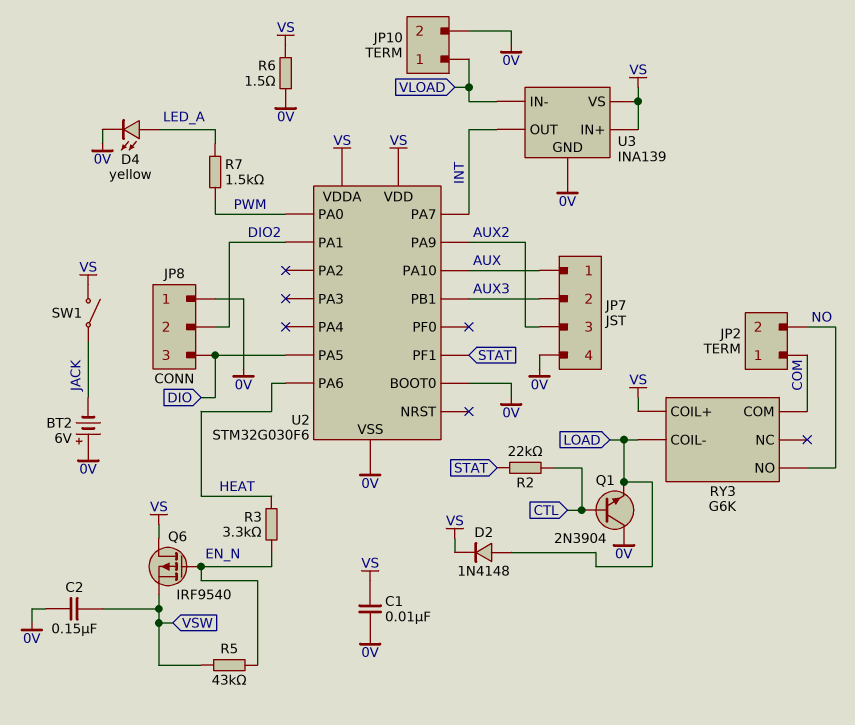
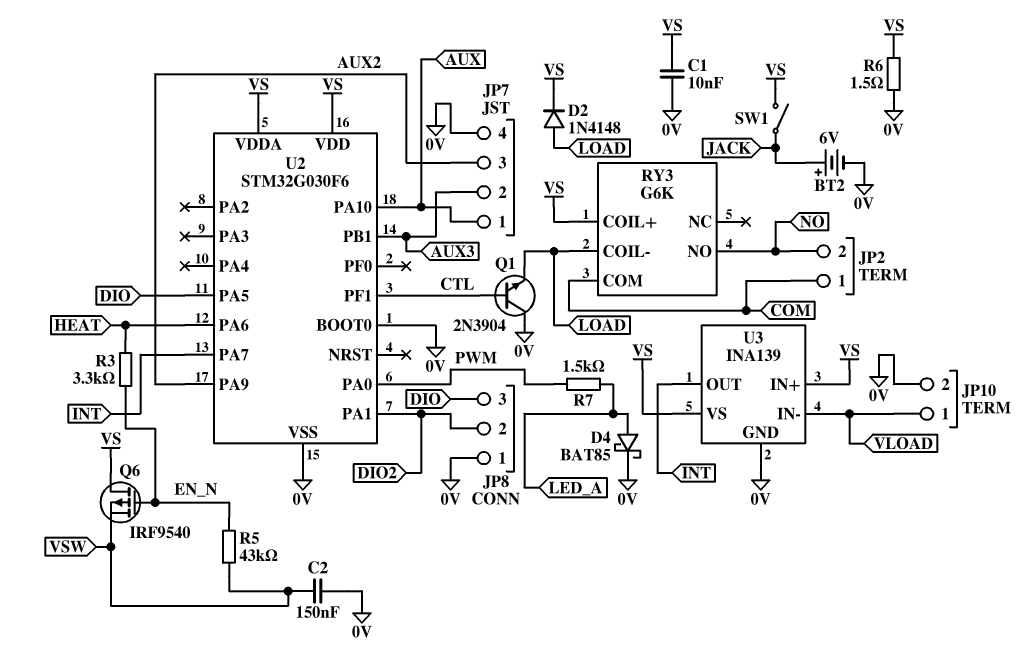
BT2: 6V (plus 0V, minus JACK) -> 6V (plus JACK, minus 0V)
D4: LED yellow (A LED_A, K 0V) -> schottky BAT85 (A LED_A, K 0V)
R2: 22k (CTL, STAT) -> none
U2 pin PF1: STAT -> CTL

